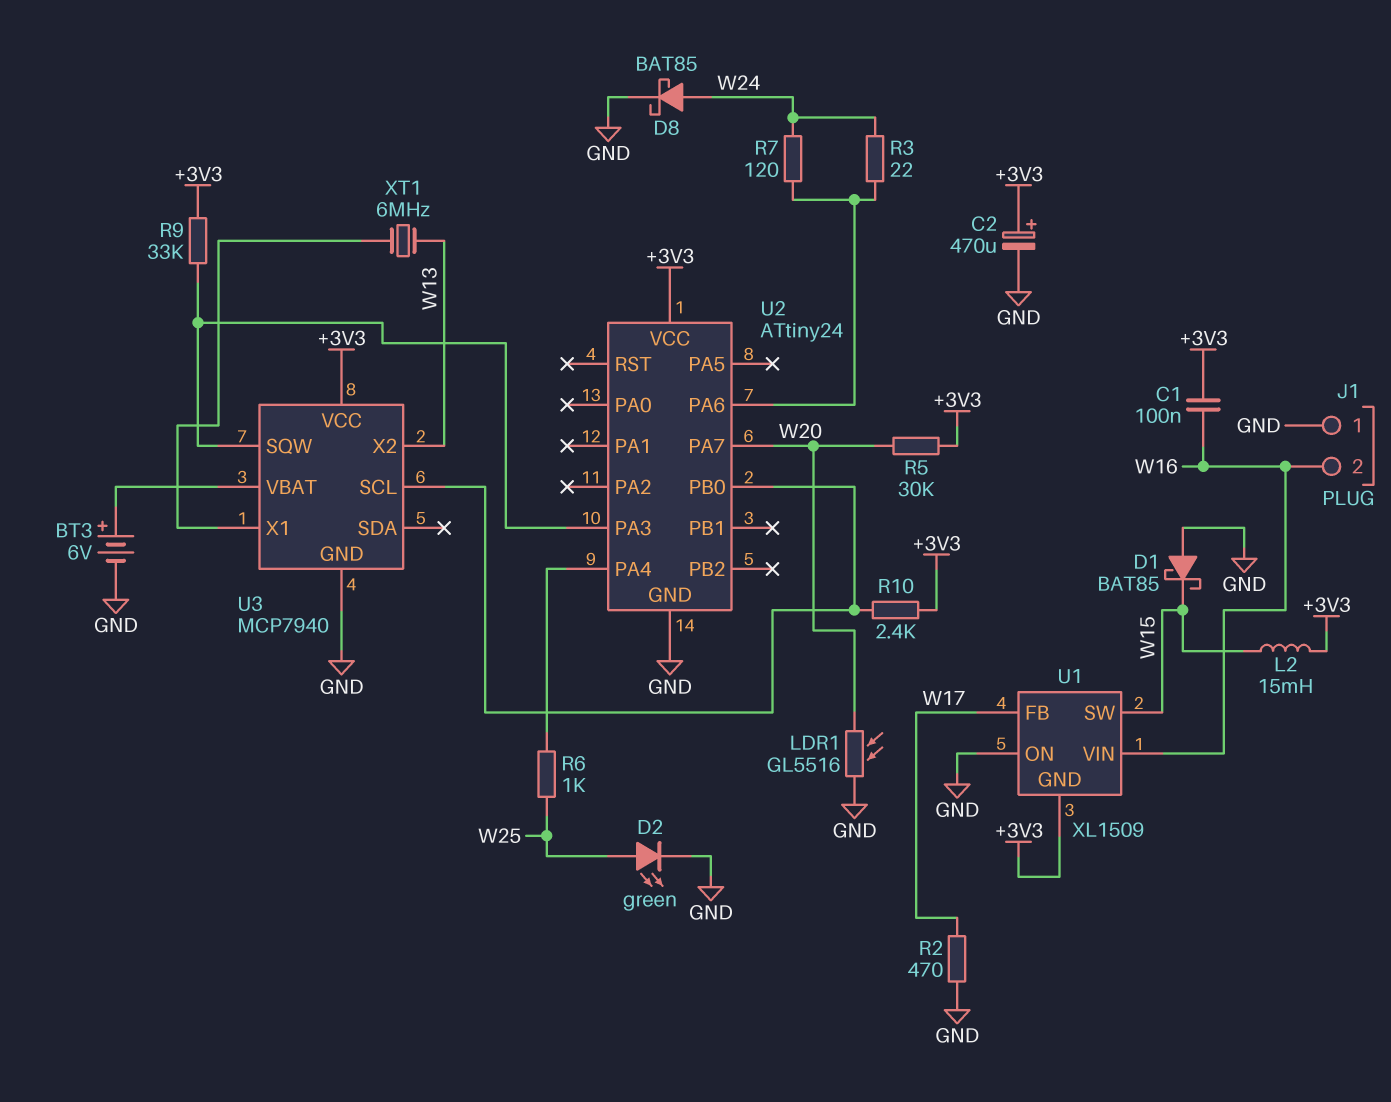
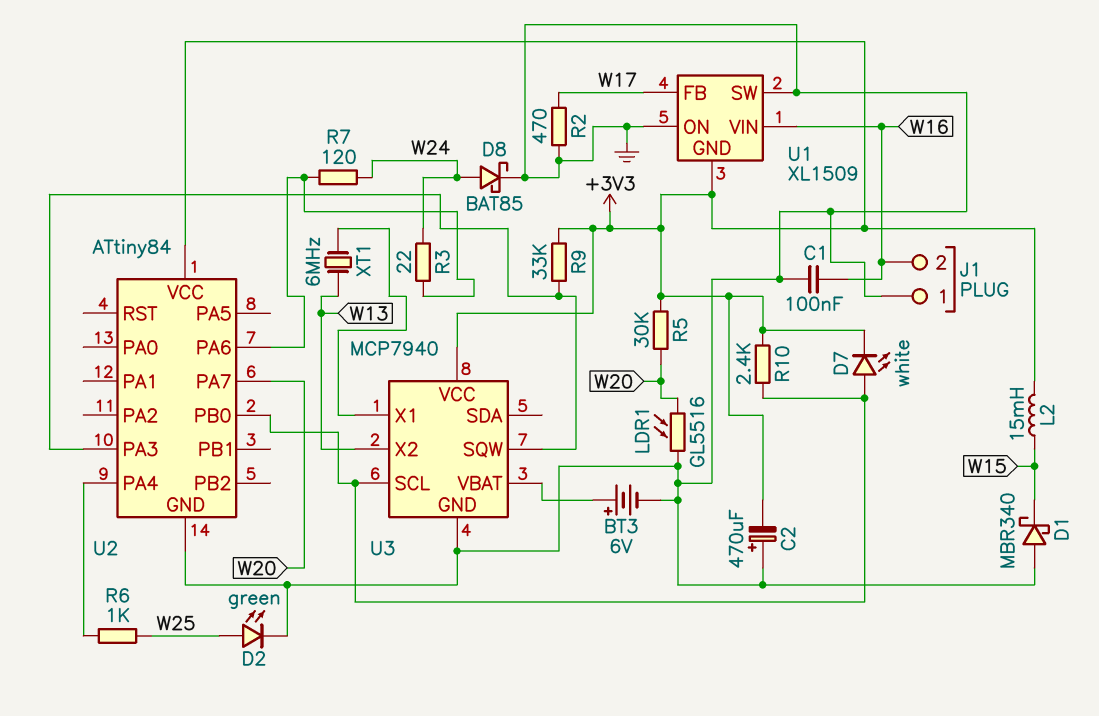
C1: 100nF (+3V3, W16) -> 100nF (GND, W16)
C2: 470uF (plus +3V3, minus GND) -> 470uF (plus GND, minus +3V3)
D1: schottky BAT85 (A GND, K W15) -> schottky MBR340 (A GND, K W15)
D7: none -> LED white (A U2/PB0, K +3V3)
U1 pin SW: W15 -> GND
U2: ATtiny24 -> ATtiny84

